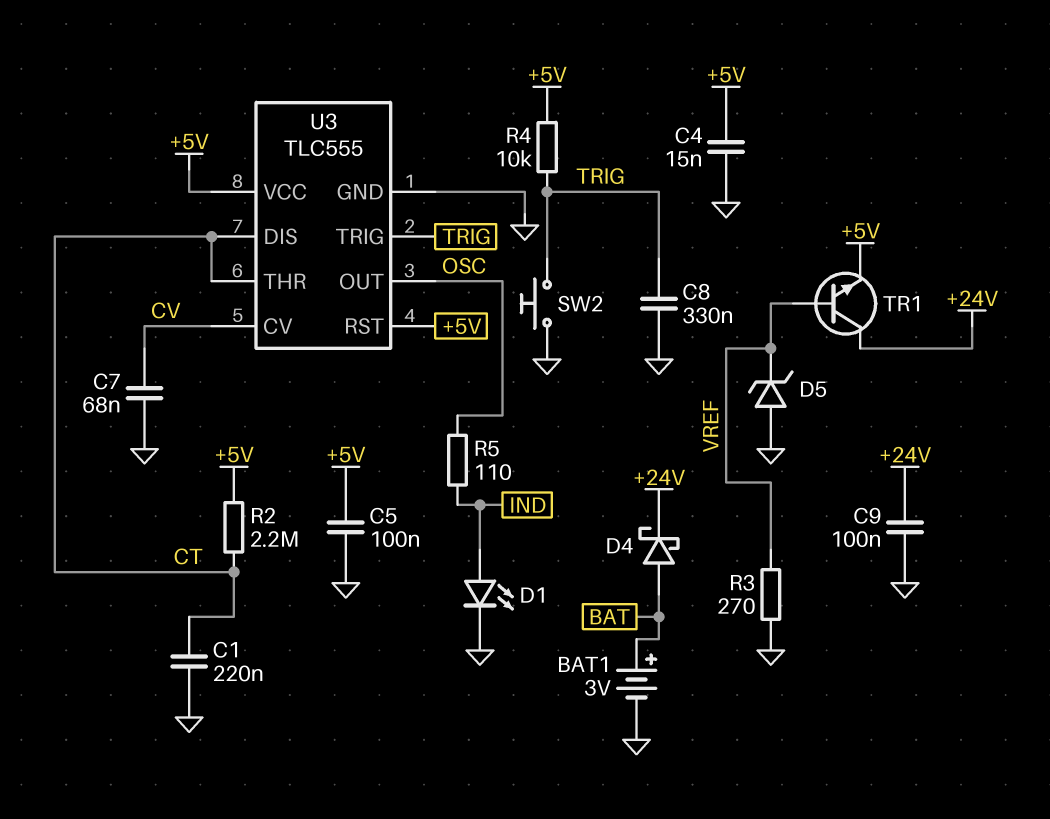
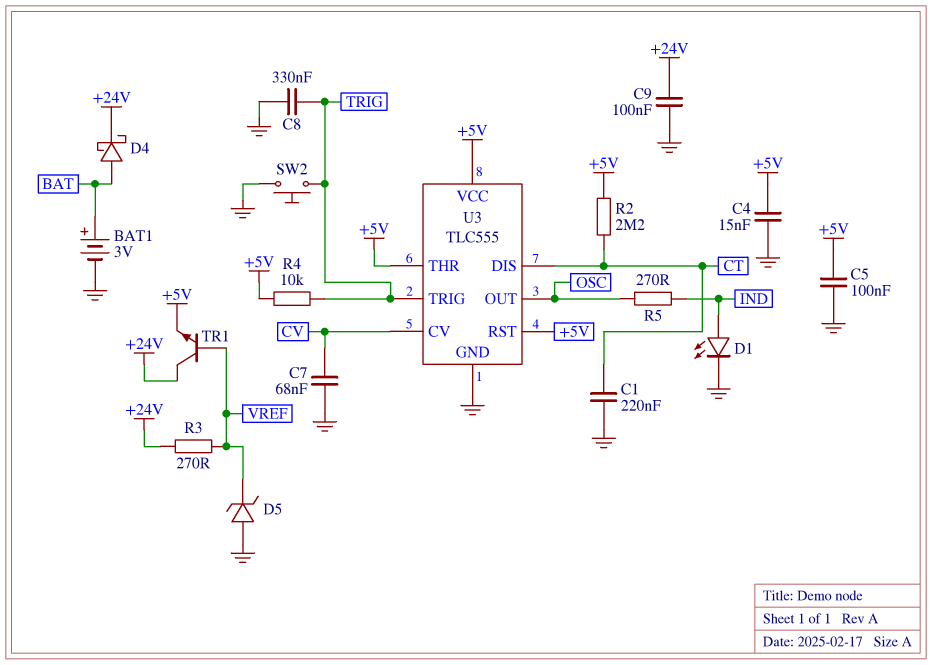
R3: 270 (GND, VREF) -> 270 (+24V, VREF)
R5: 110 (IND, OSC) -> 270 (IND, OSC)
U3 pin THR: CT -> +5V

